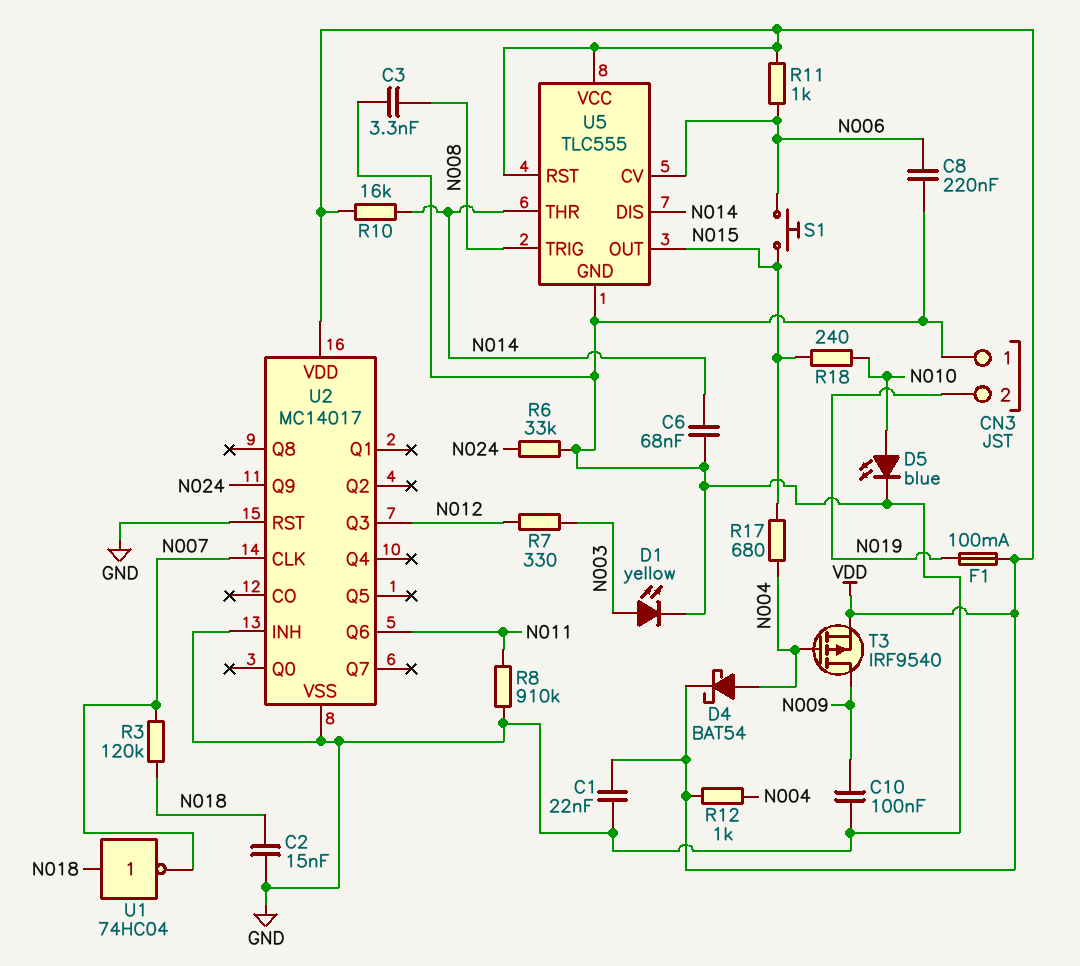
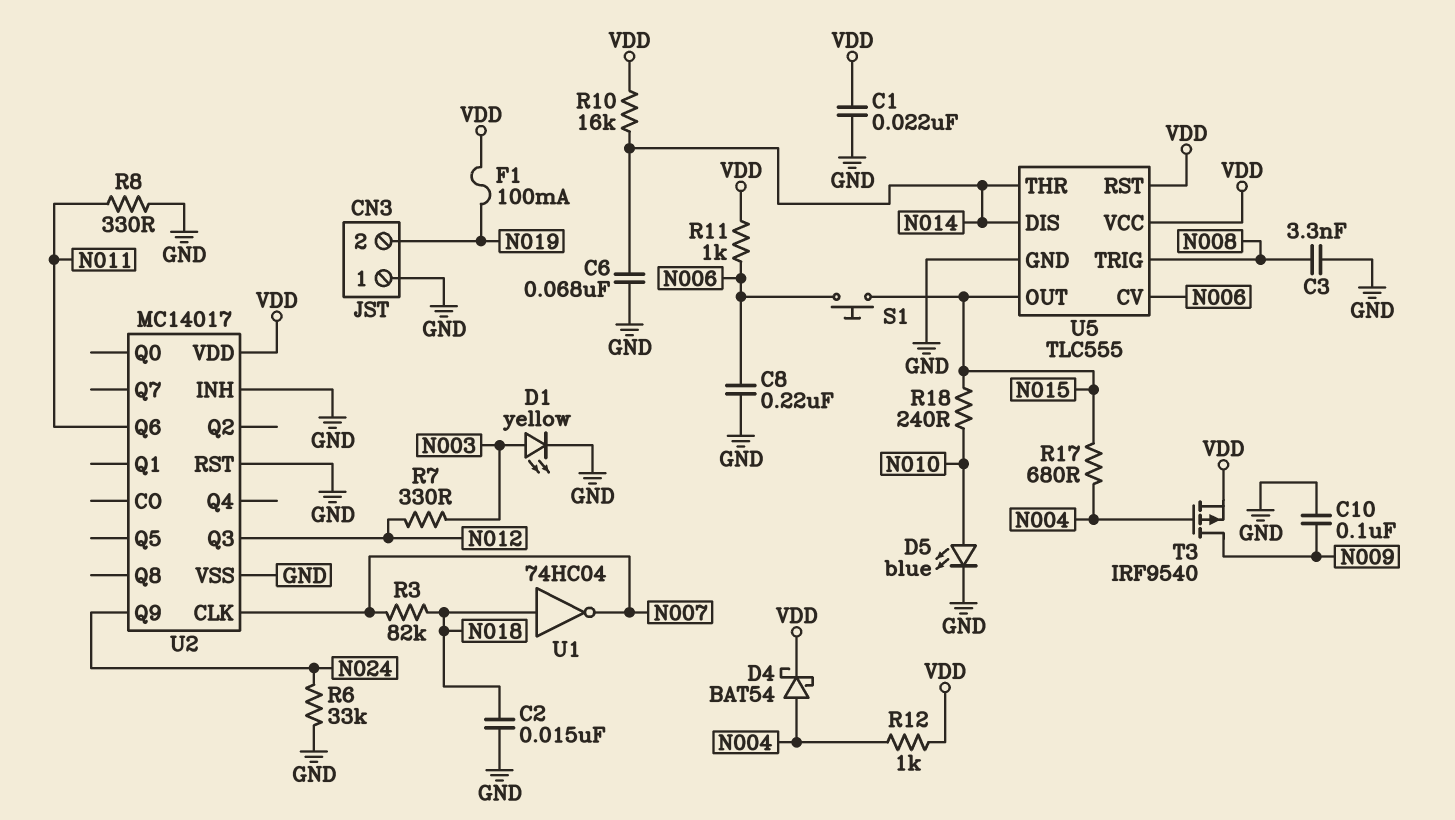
R3: 120k (N007, N018) -> 82k (N007, N018)
R8: 910k (GND, N011) -> 330 (GND, N011)

